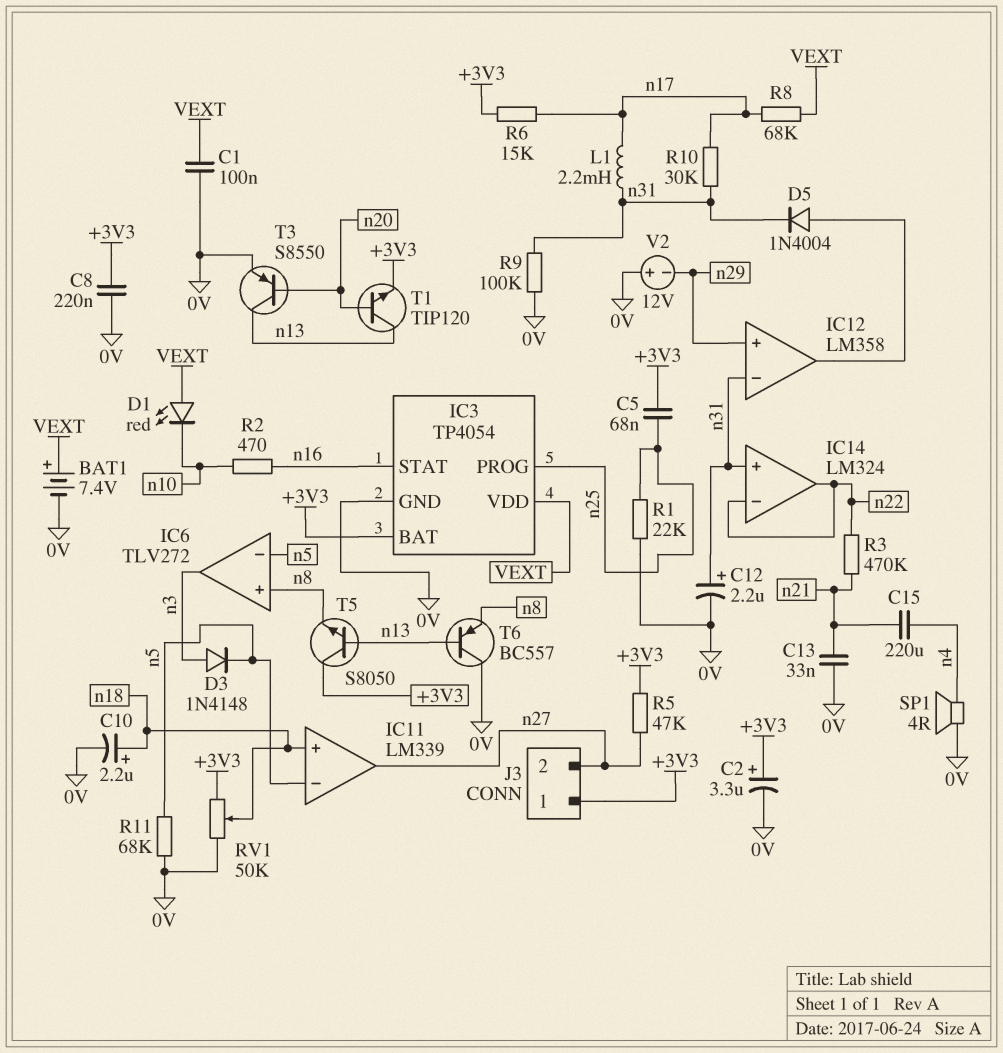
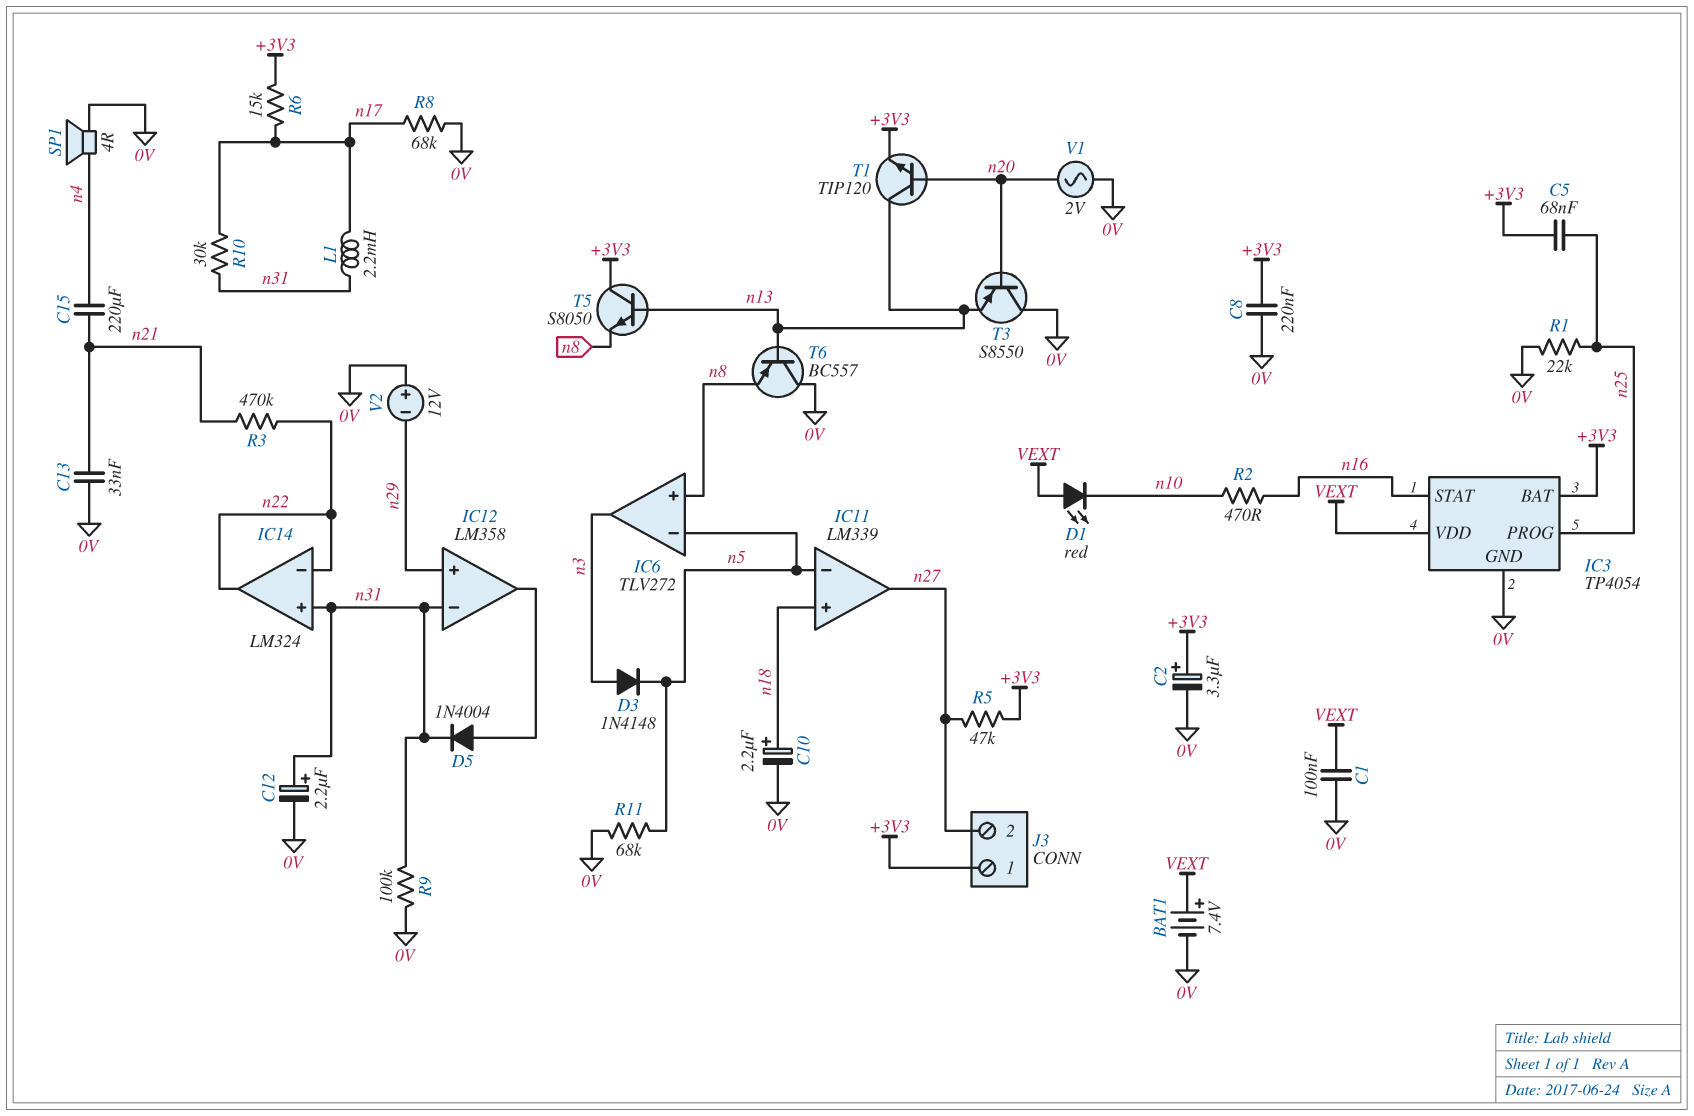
R8: 68k (VEXT, n17) -> 68k (0V, n17)
RV1: 50k (+3V3, 0V, wiper n18) -> none
T3: PNP S8550 (B n20, C n13, E 0V) -> PNP S8550 (B n20, C 0V, E n13)
V1: none -> AC 2V (0V, n20)

